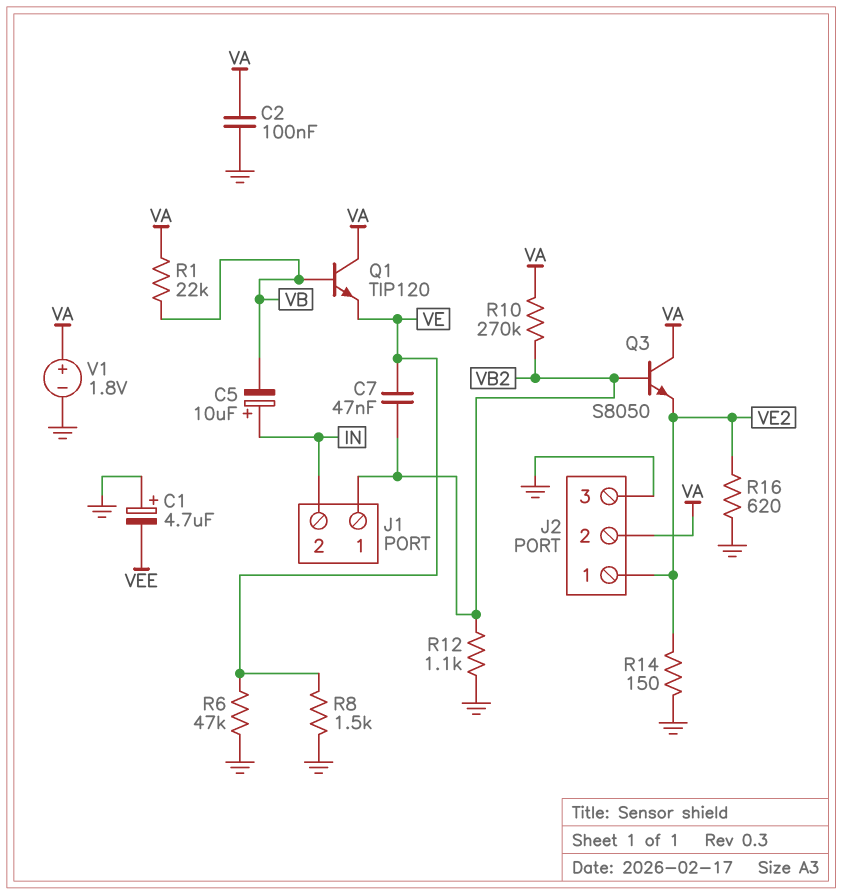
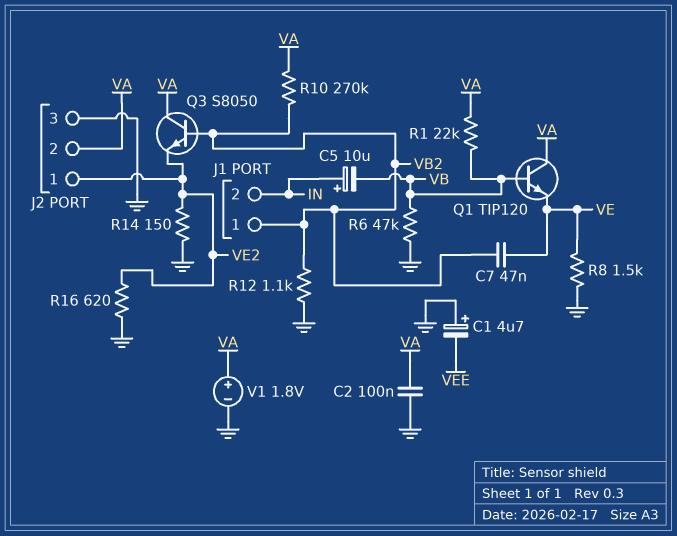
R6: 47k (GND, VE) -> 47k (GND, VB)

